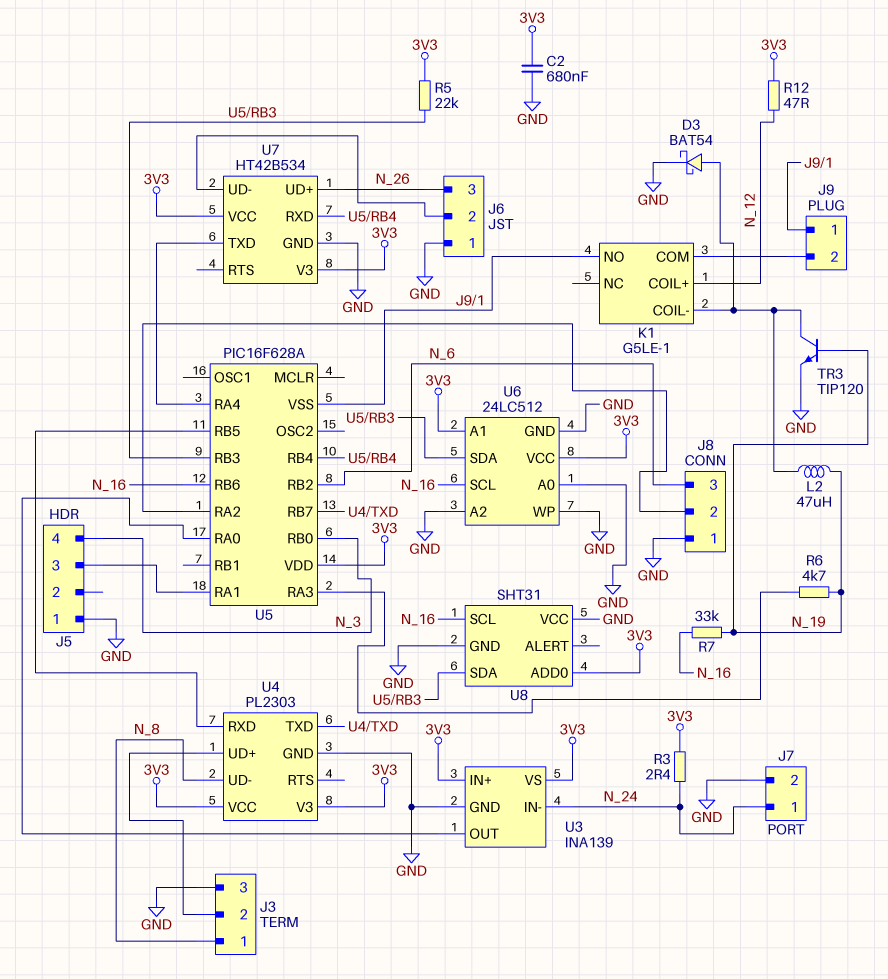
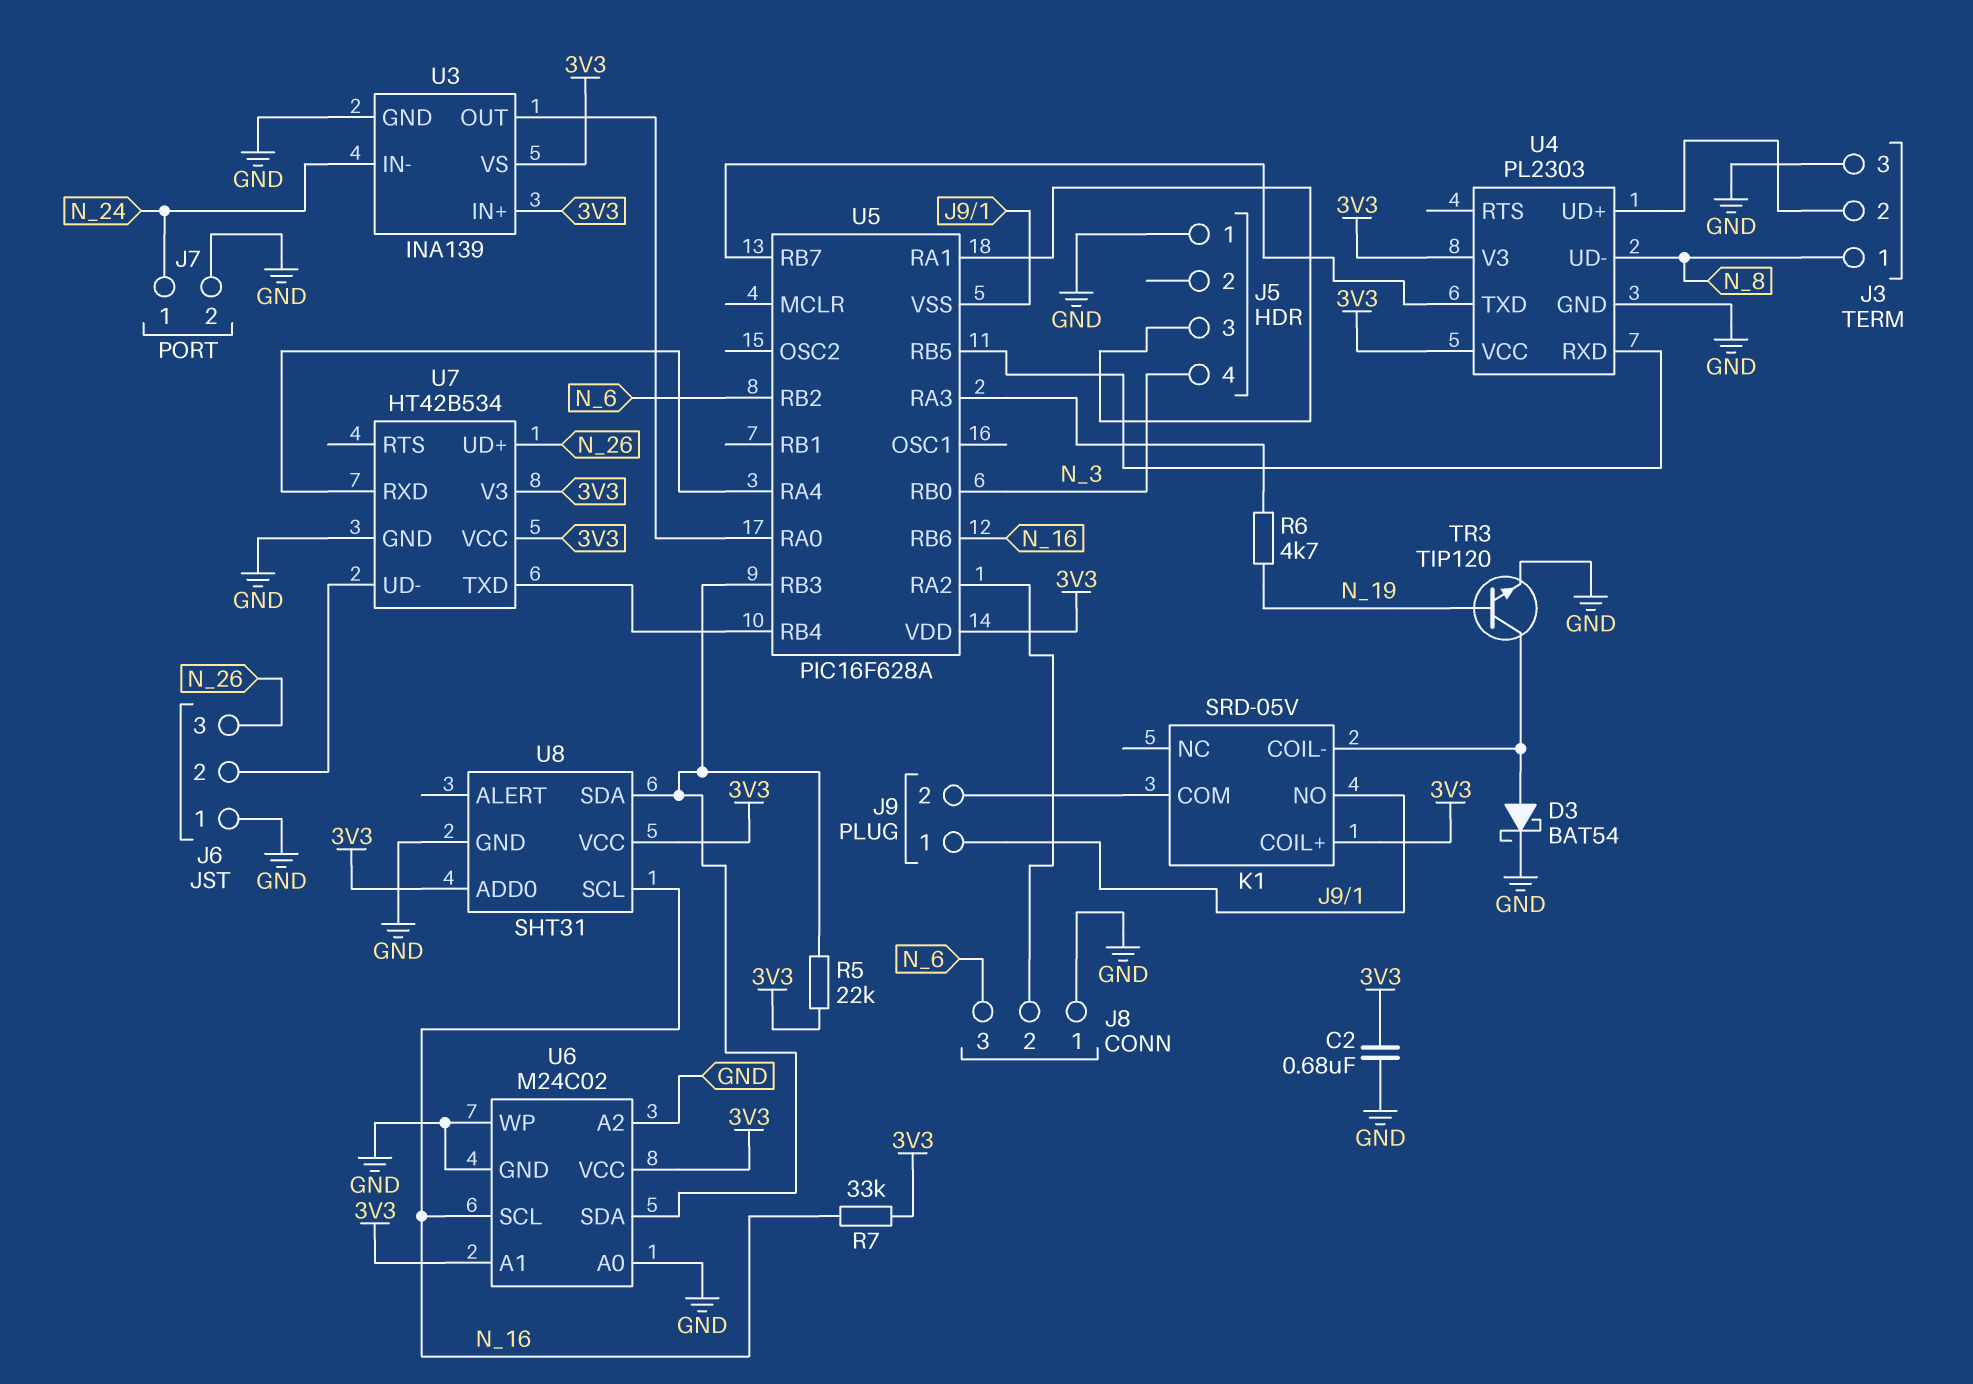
K1: G5LE-1 -> SRD-05V
K1 pin COIL+: N_12 -> 3V3
L2: 47uH (K1/COIL-, N_19) -> none
R3: 2.4 (3V3, N_24) -> none
R7: 33k (N_16, N_19) -> 33k (3V3, N_16)
R12: 47 (3V3, N_12) -> none
U6: 24LC512 -> M24C02
U7 pin RXD: U5/RB4 -> U5/RA4
U7 pin TXD: U5/RA4 -> U5/RB4
U8 pin VCC: GND -> 3V3

